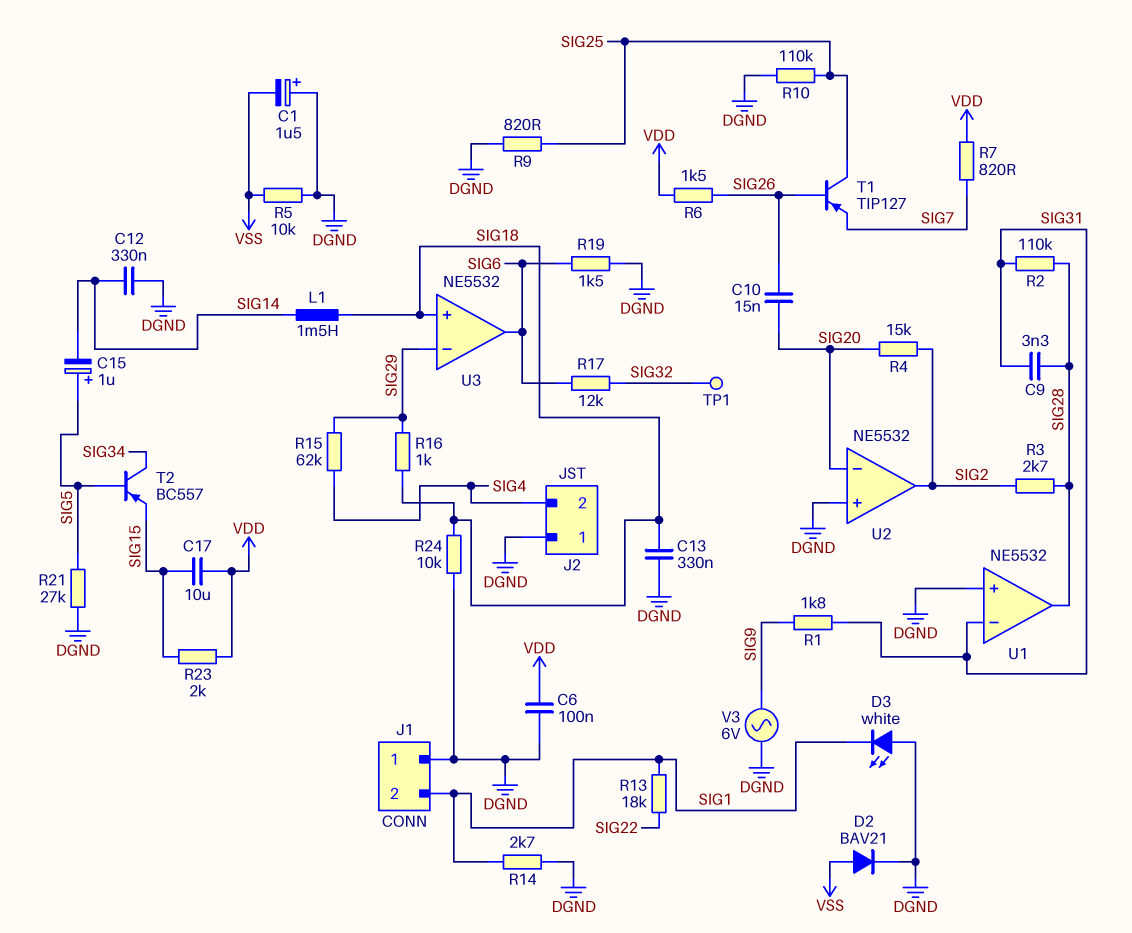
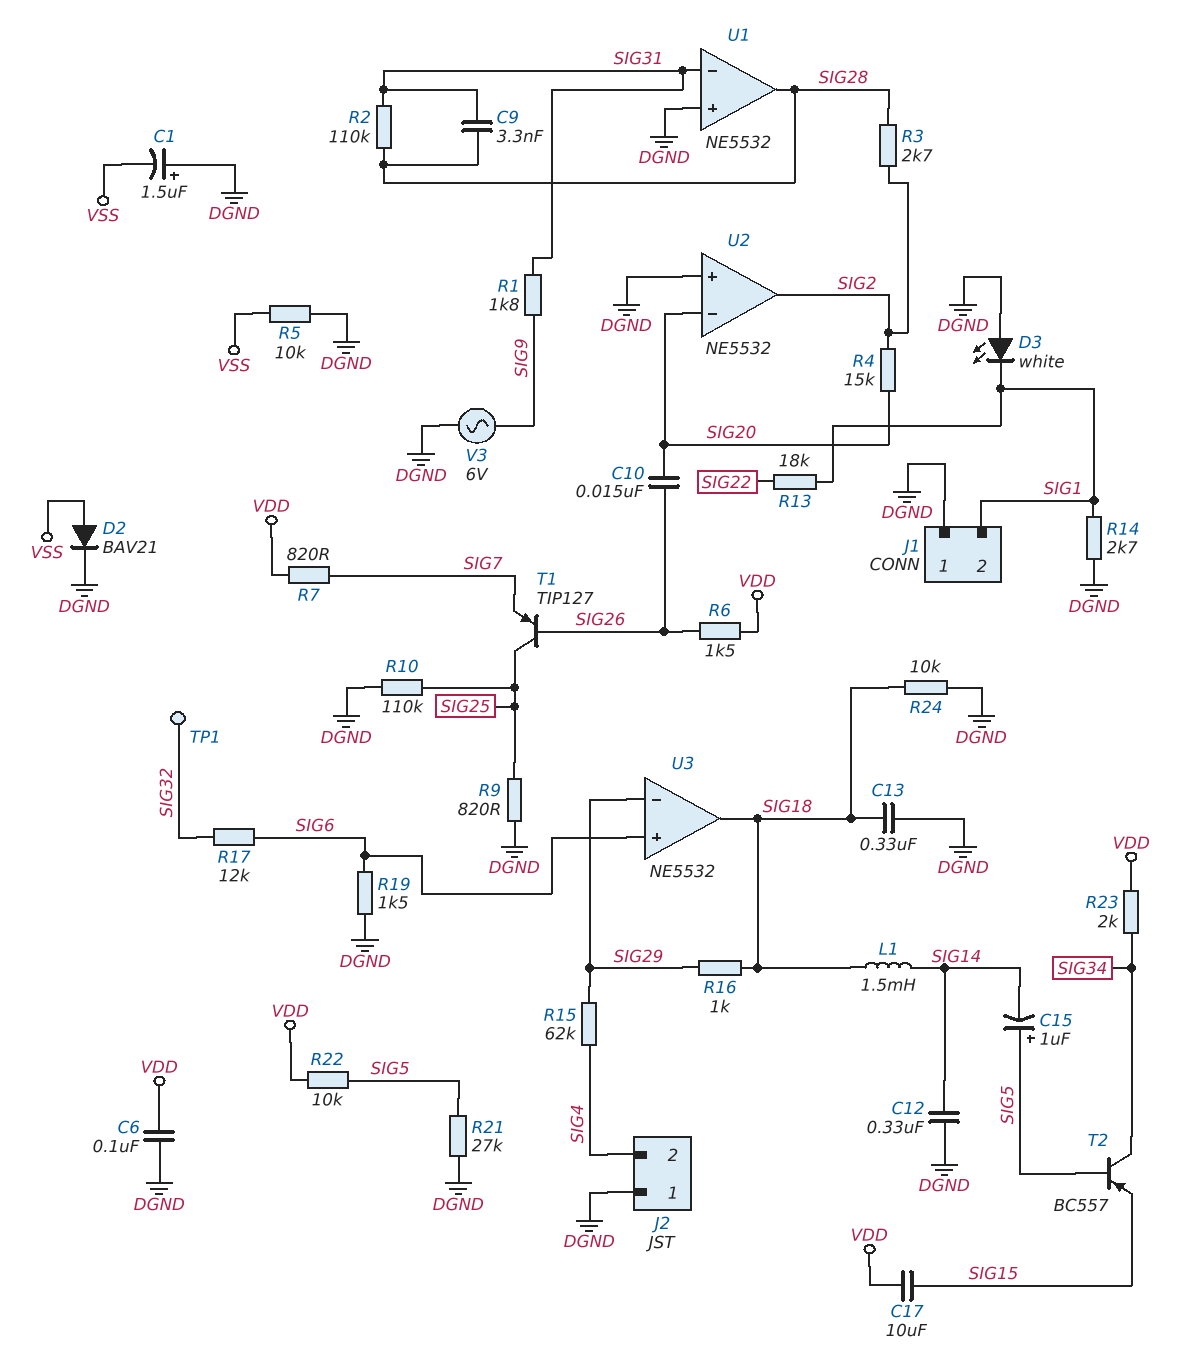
R22: none -> 10k (SIG5, VDD)
R23: 2k (SIG15, VDD) -> 2k (SIG34, VDD)
U3 pin in+: SIG18 -> SIG6
U3 pin out: SIG6 -> SIG18

